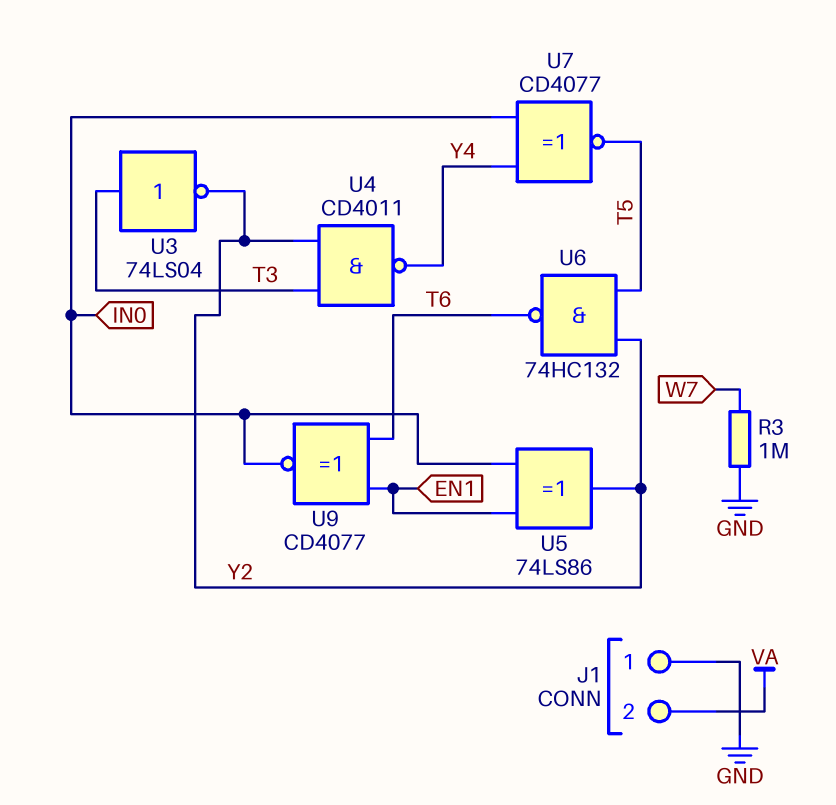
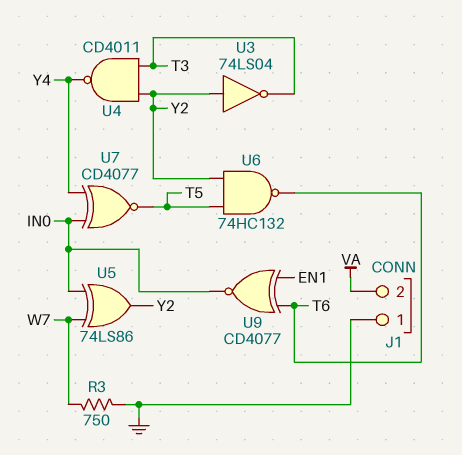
R3: 1M (GND, W7) -> 750 (GND, W7)
U3: NOT 74LS04 (in T3, out Y2) -> NOT 74LS04 (in Y2, out T3)
U5: XOR 74LS86 (in EN1, in IN0, out Y2) -> XOR 74LS86 (in IN0, in W7, out Y2)

